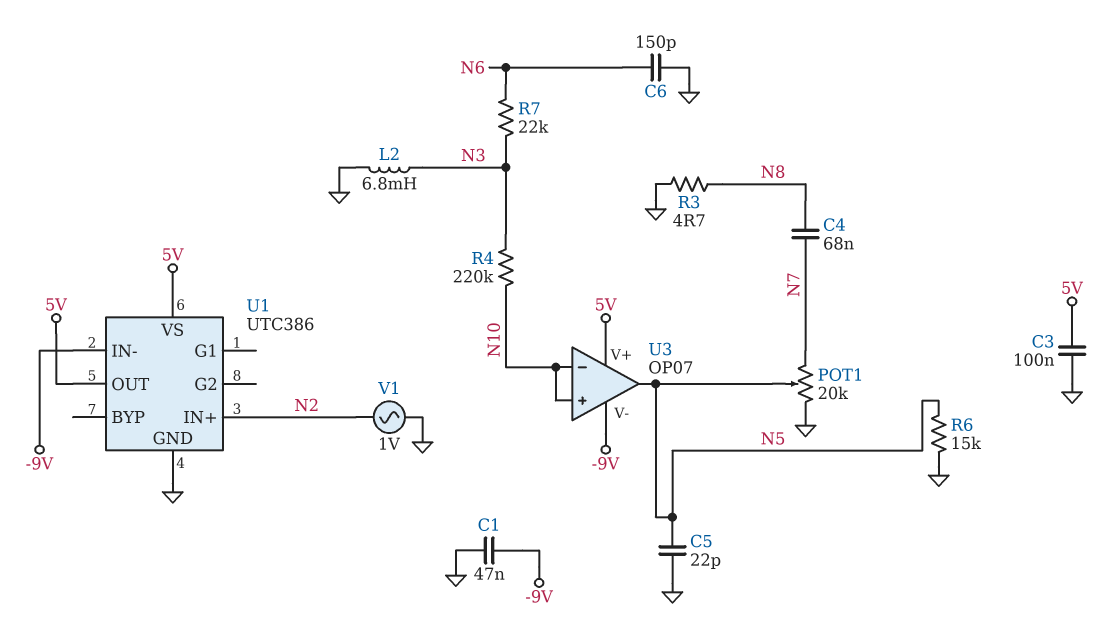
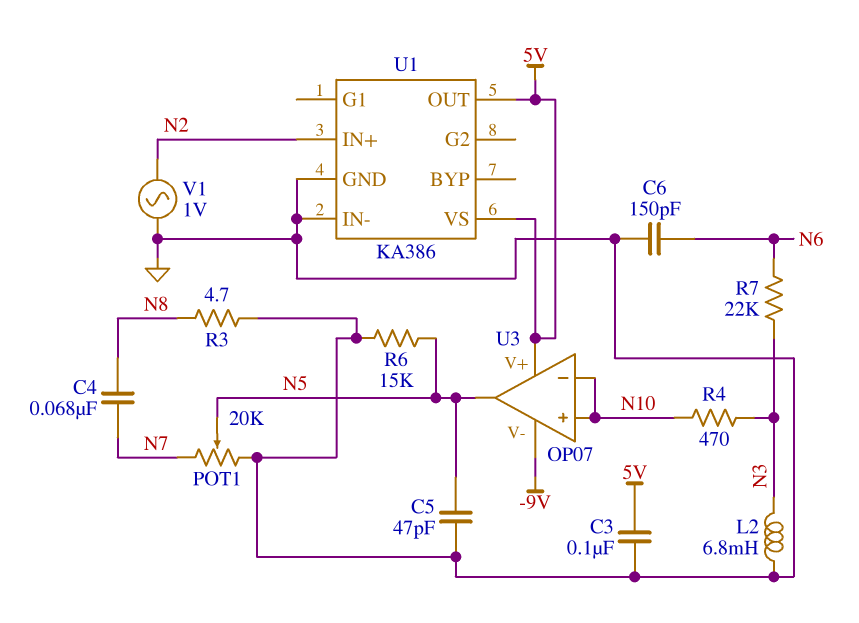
C1: 47nF (-9V, GND) -> none
C5: 22pF (GND, N5) -> 47pF (GND, N5)
R4: 220k (N3, N10) -> 470 (N3, N10)
U1: UTC386 -> KA386
U1 pin IN-: -9V -> GND

